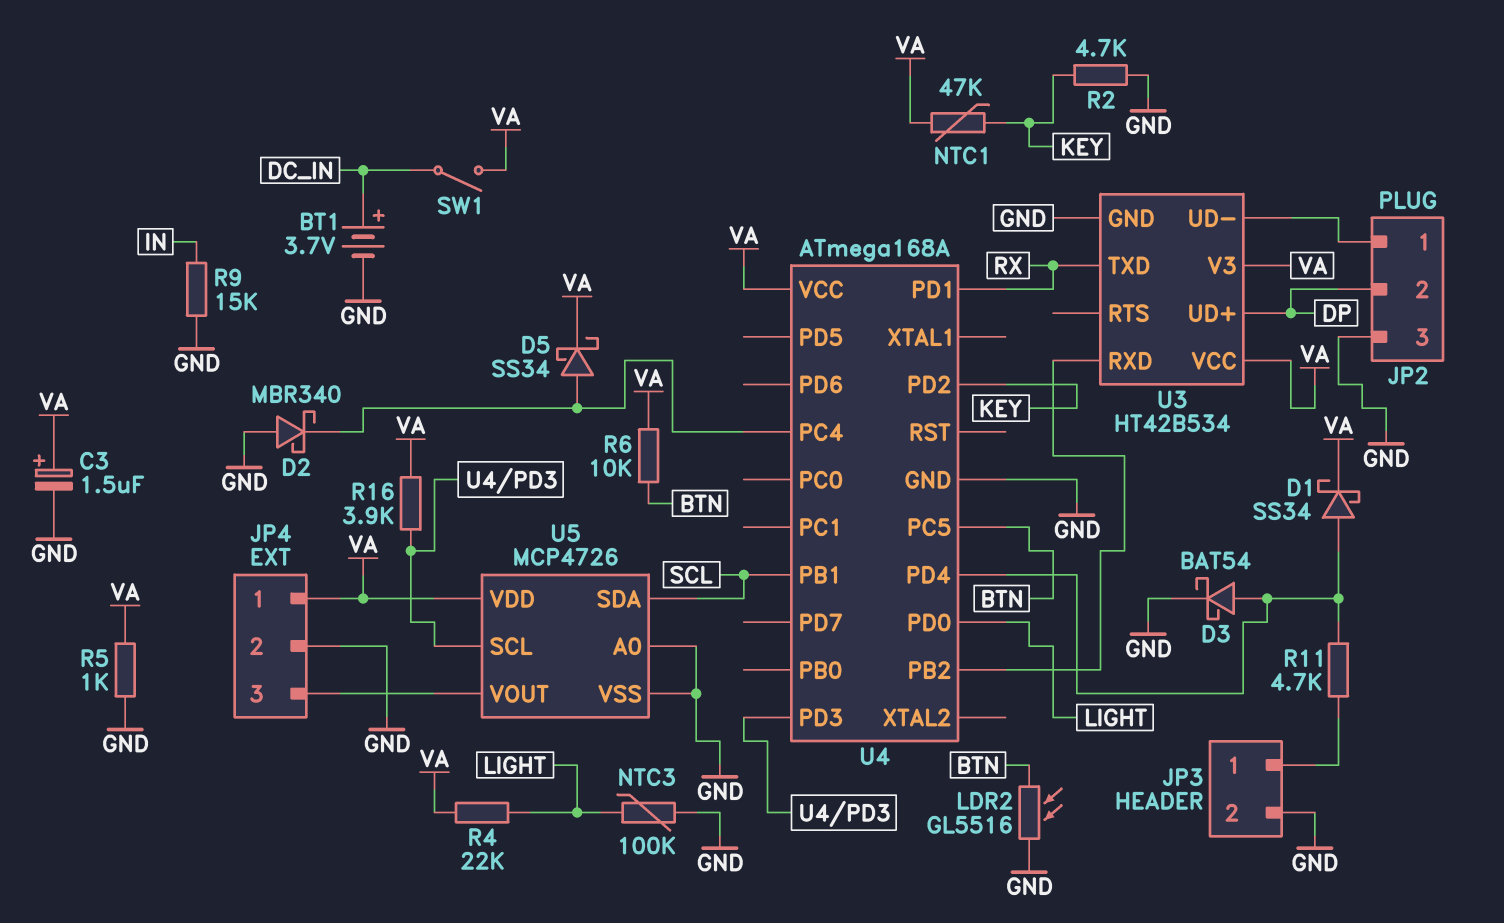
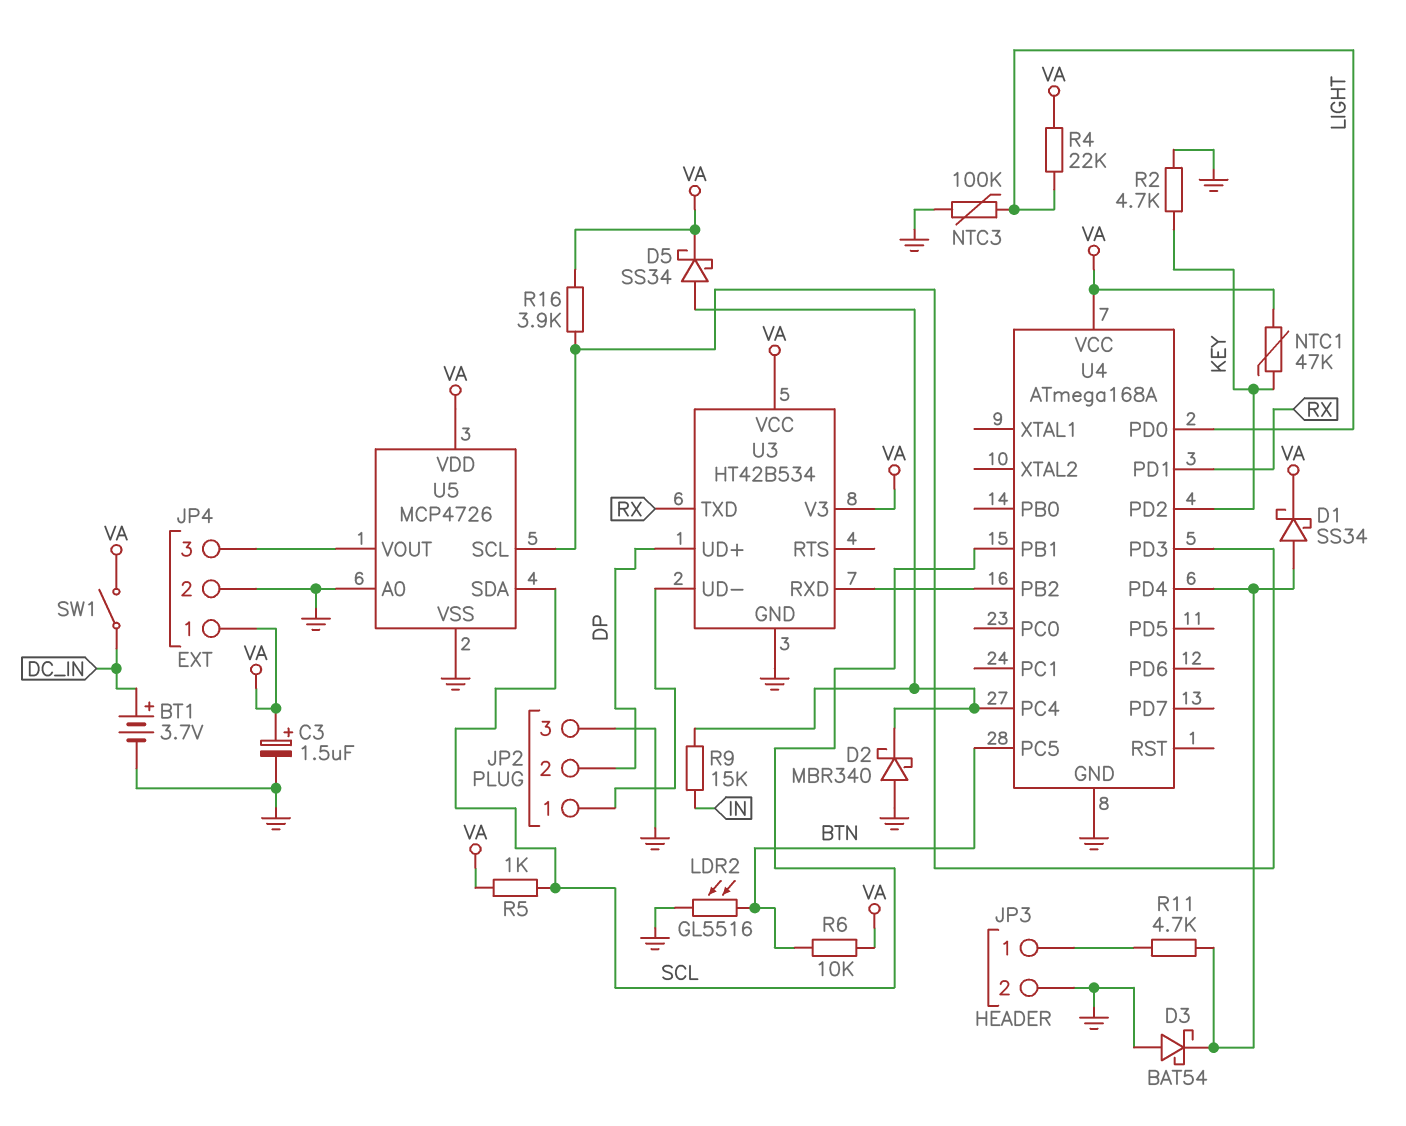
D3: schottky BAT54 (A U4/PD4, K GND) -> schottky BAT54 (A GND, K U4/PD4)
R5: 1k (GND, VA) -> 1k (SCL, VA)
R9: 15k (GND, IN) -> 15k (IN, U4/PC4)

